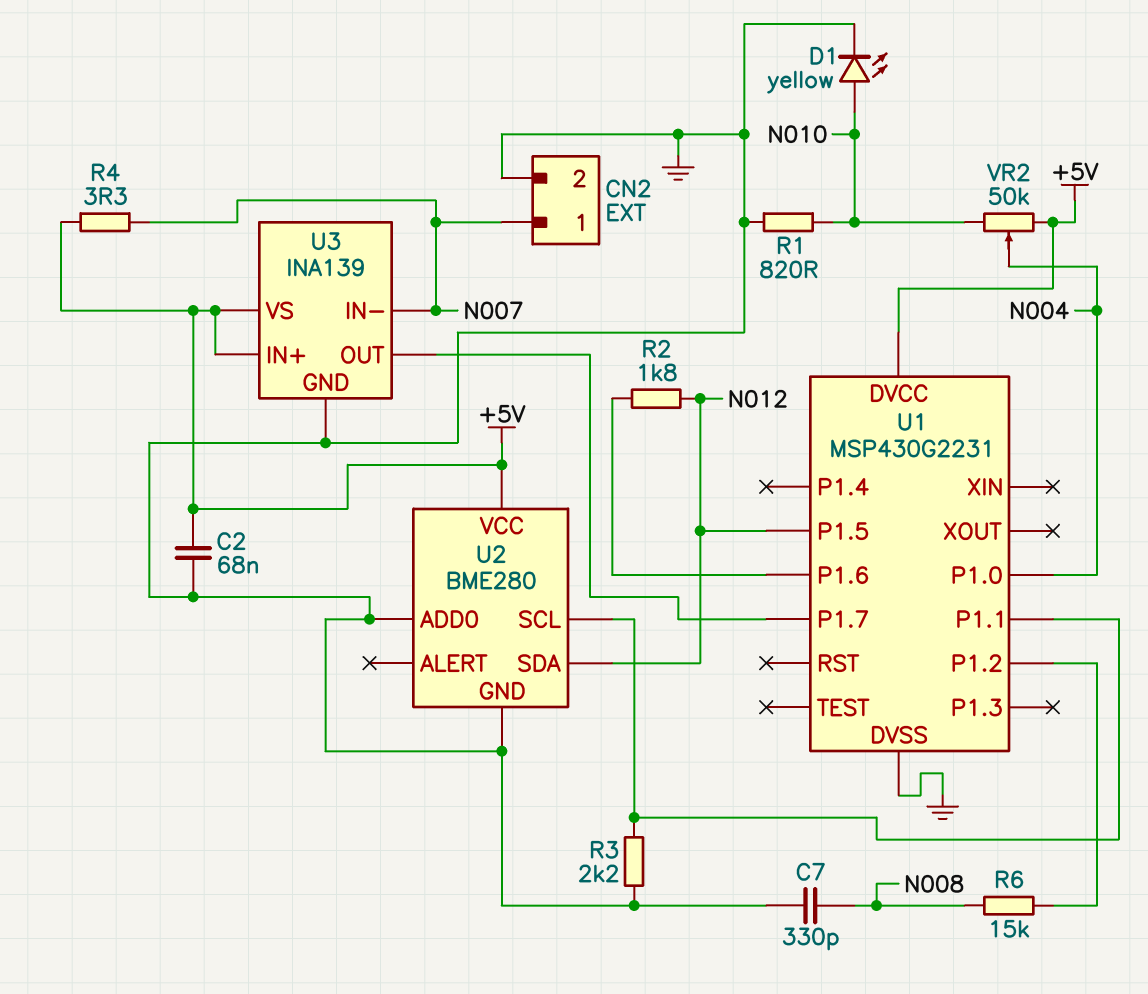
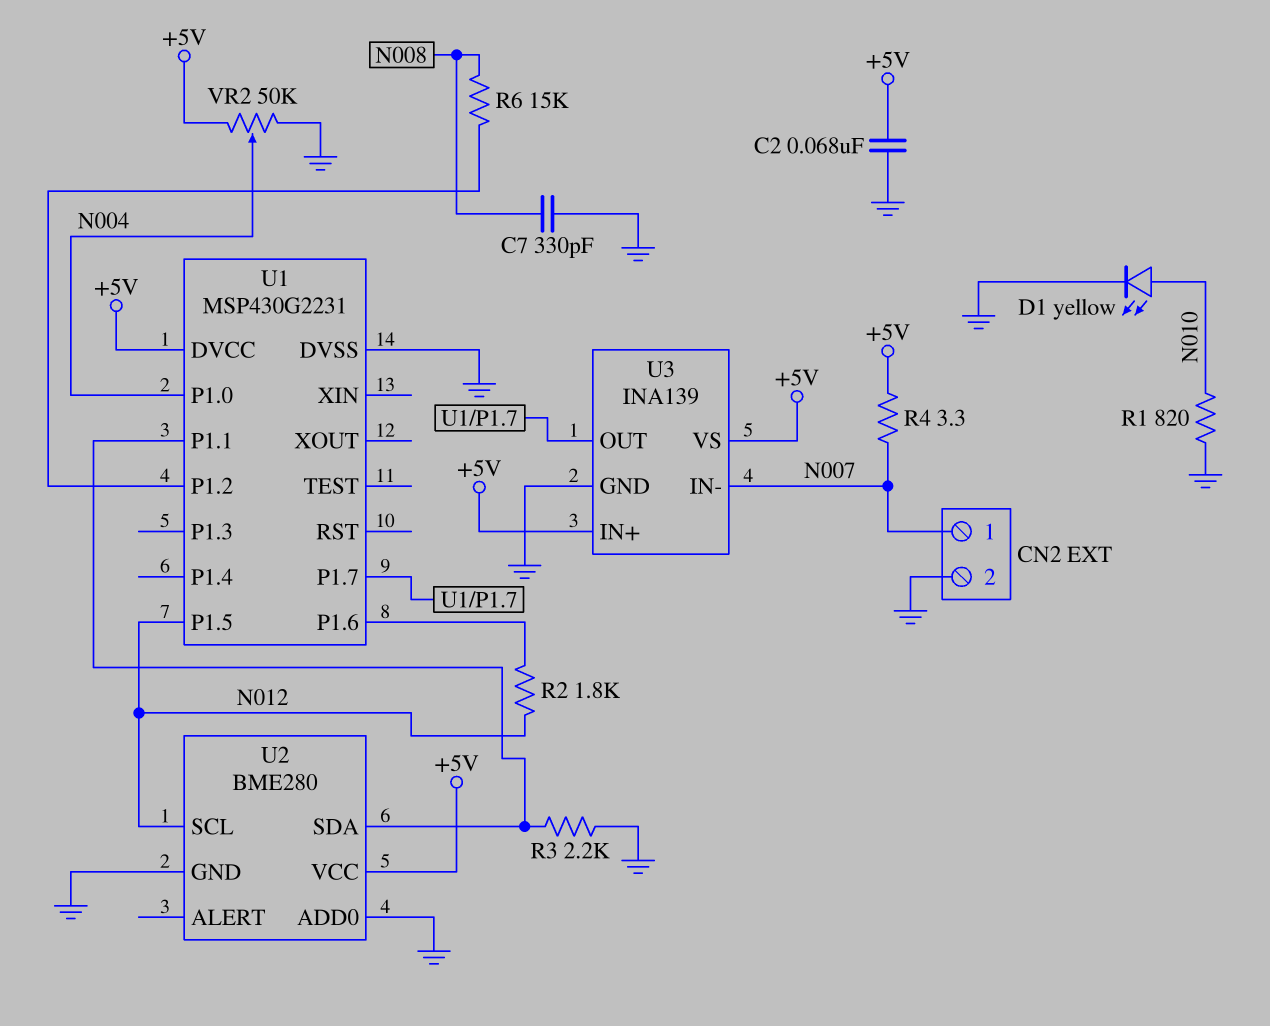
U2 pin SCL: U1/P1.1 -> N012
U2 pin SDA: N012 -> U1/P1.1
VR2: 50k (+5V, N010, wiper N004) -> 50k (+5V, GND, wiper N004)

